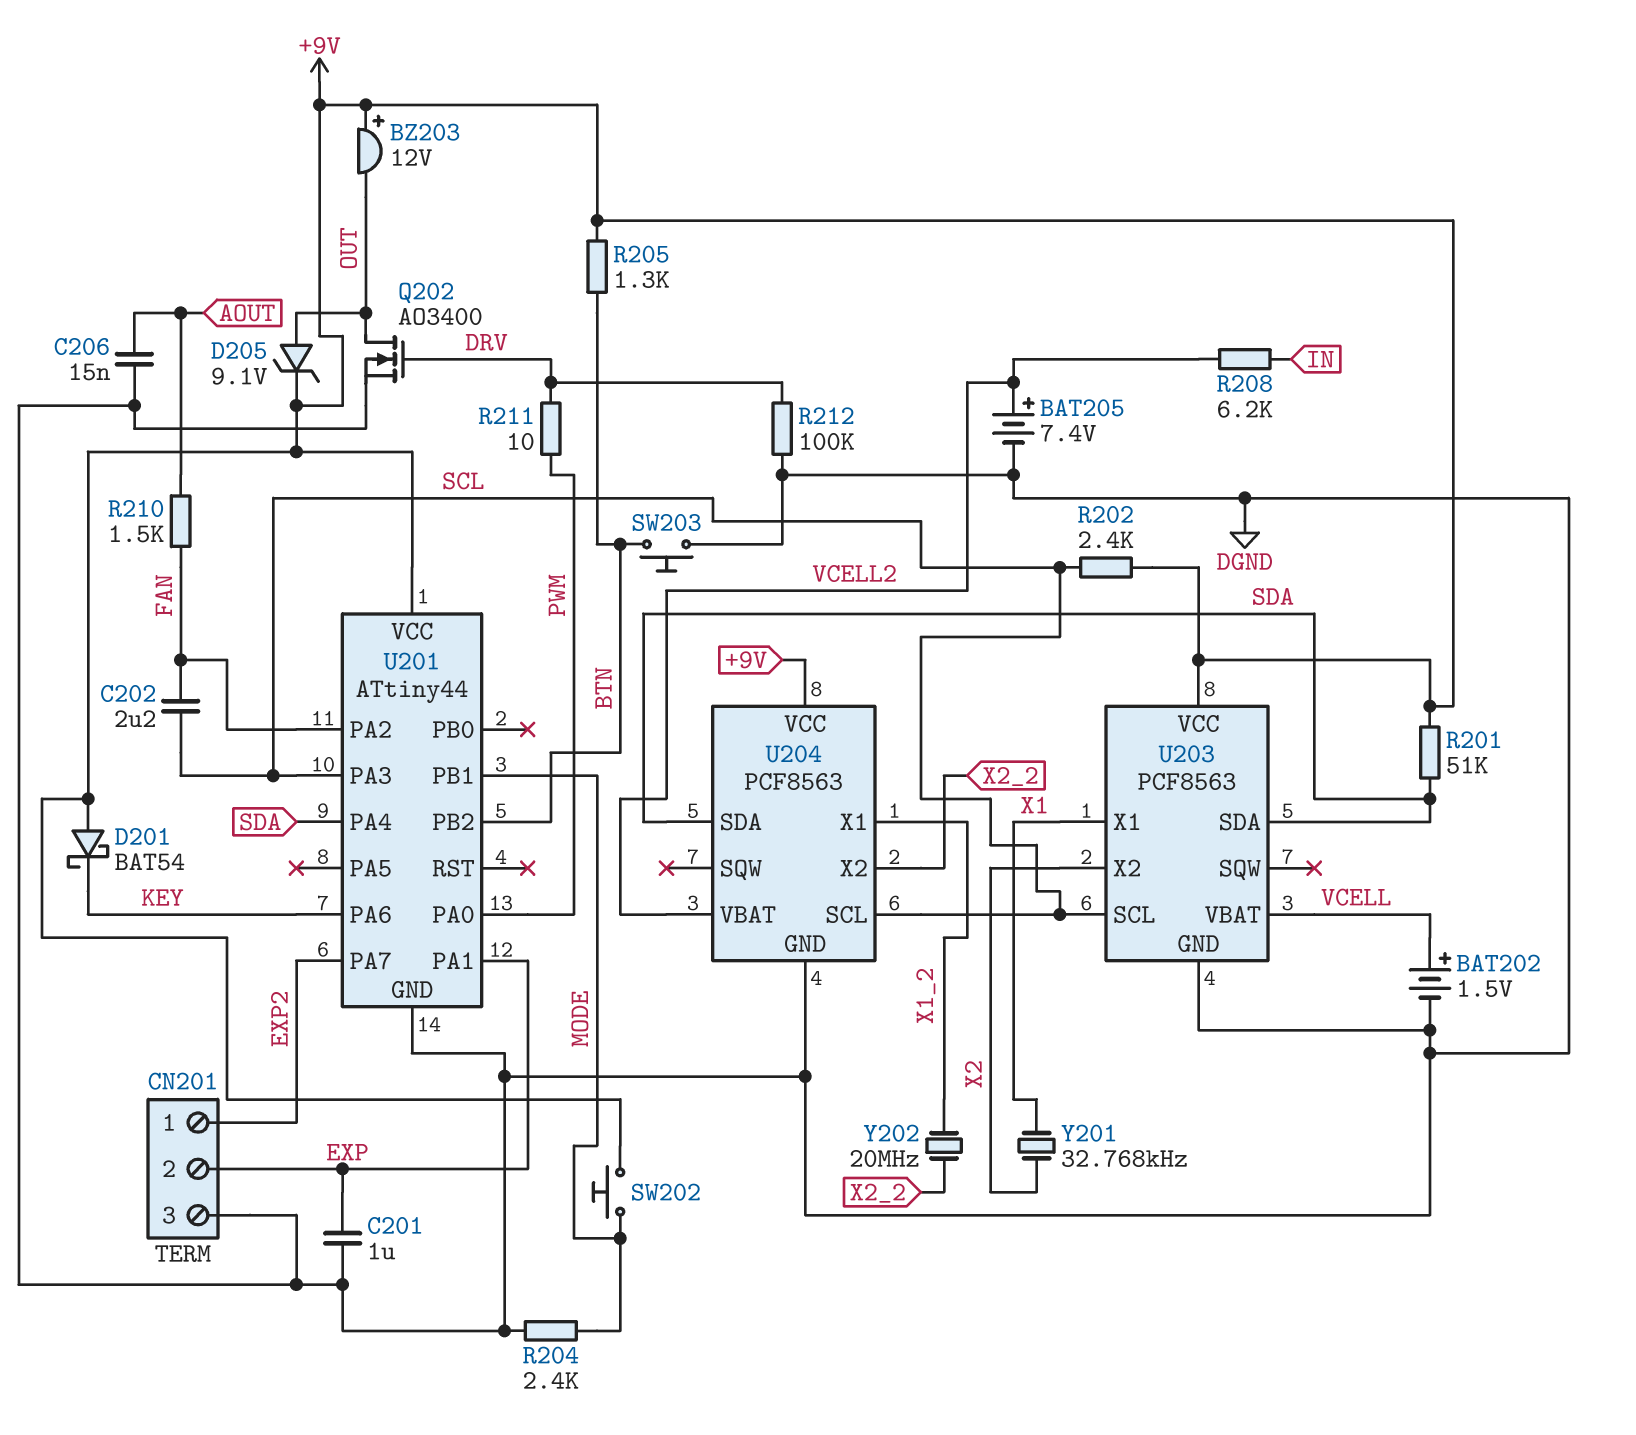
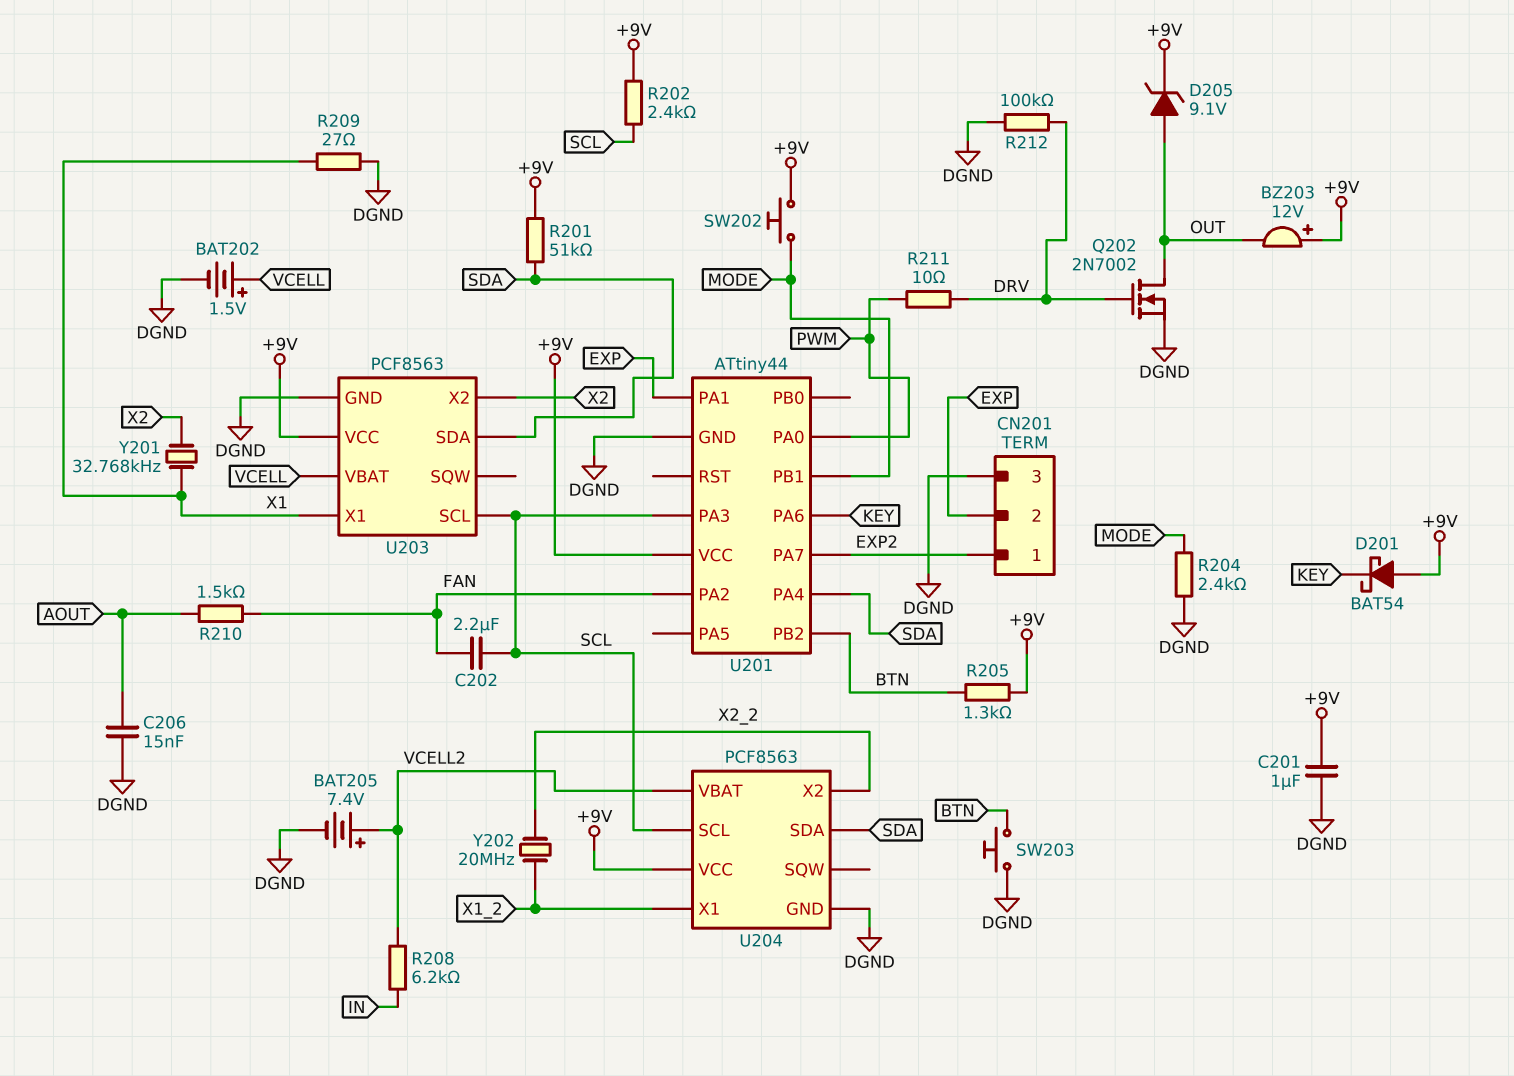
C201: 1uF (DGND, EXP) -> 1uF (+9V, DGND)
Q202: NMOS AO3400 (G DRV, D OUT, S DGND) -> NMOS 2N7002 (G DRV, D OUT, S DGND)
R209: none -> 27 (DGND, X1)

